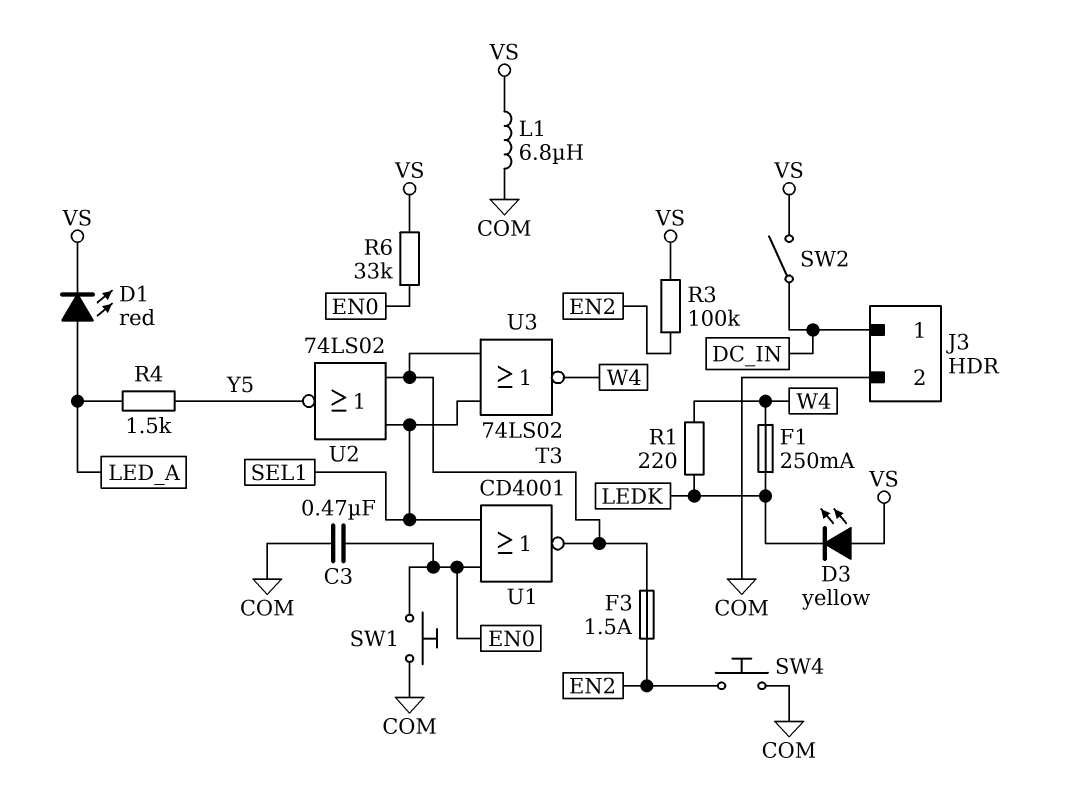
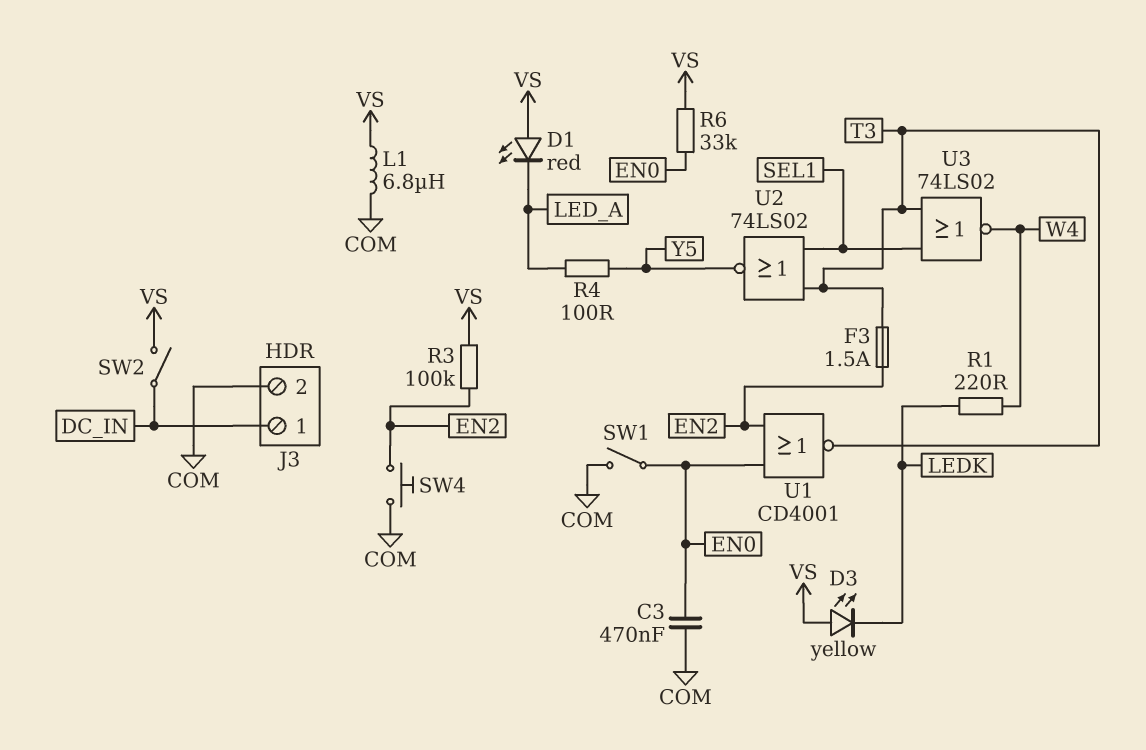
D1: LED red (A LED_A, K VS) -> LED red (A VS, K LED_A)
F1: 250mA (LEDK, W4) -> none
R4: 1.5k (LED_A, Y5) -> 100 (LED_A, Y5)
SW1: button (COM, EN0) -> switch (COM, EN0)
U1: NOR CD4001 (in EN0, in SEL1, out T3) -> NOR CD4001 (in EN0, in EN2, out T3)

